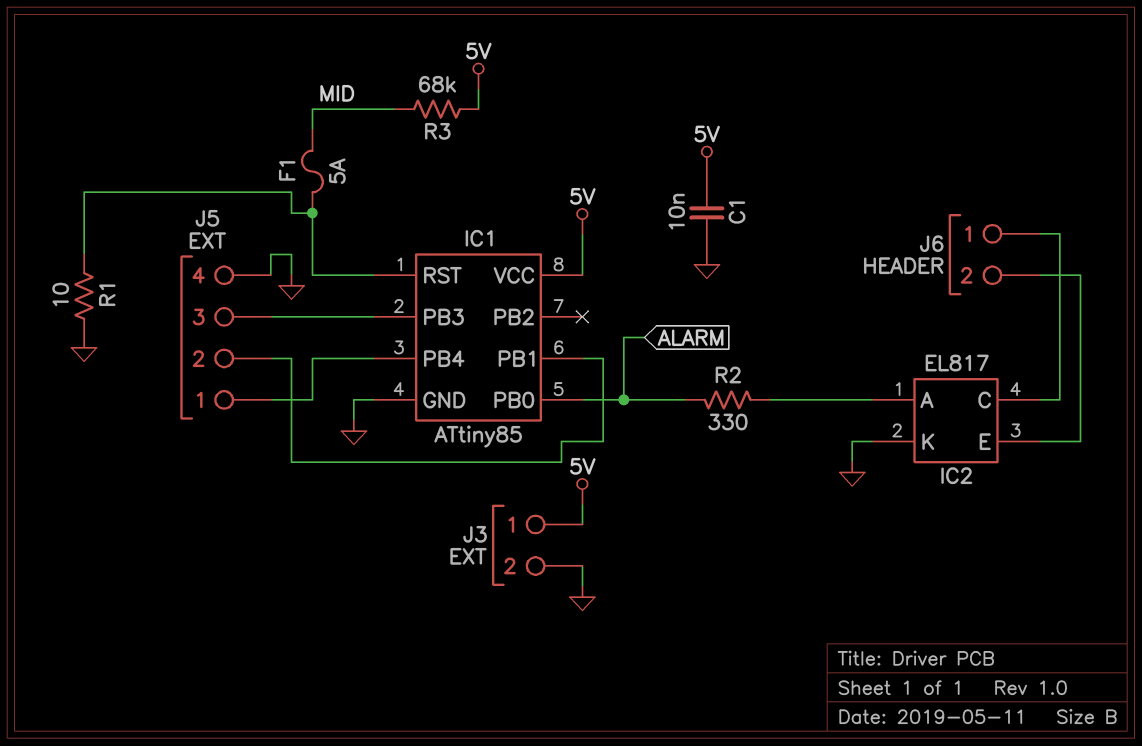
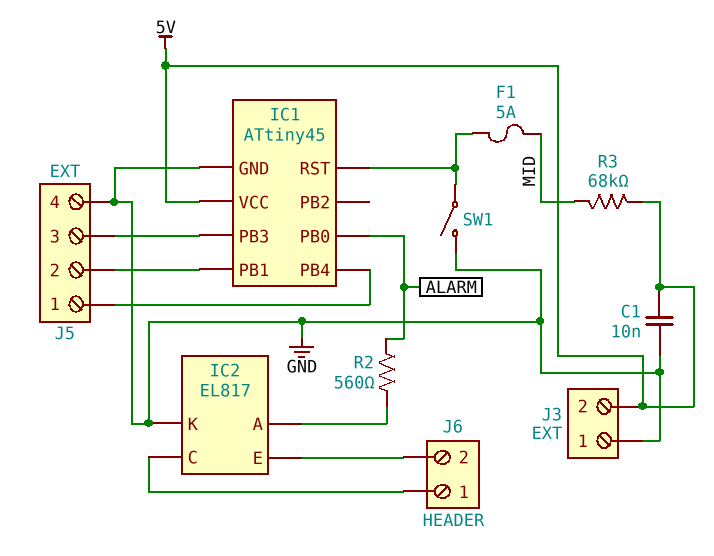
IC1: ATtiny85 -> ATtiny45
J3 pin 1: 5V -> GND
J3 pin 2: GND -> 5V
R1: 10 (GND, IC1/RST) -> none
R2: 330 (ALARM, IC2/A) -> 560 (ALARM, IC2/A)
SW1: none -> switch (GND, IC1/RST)

